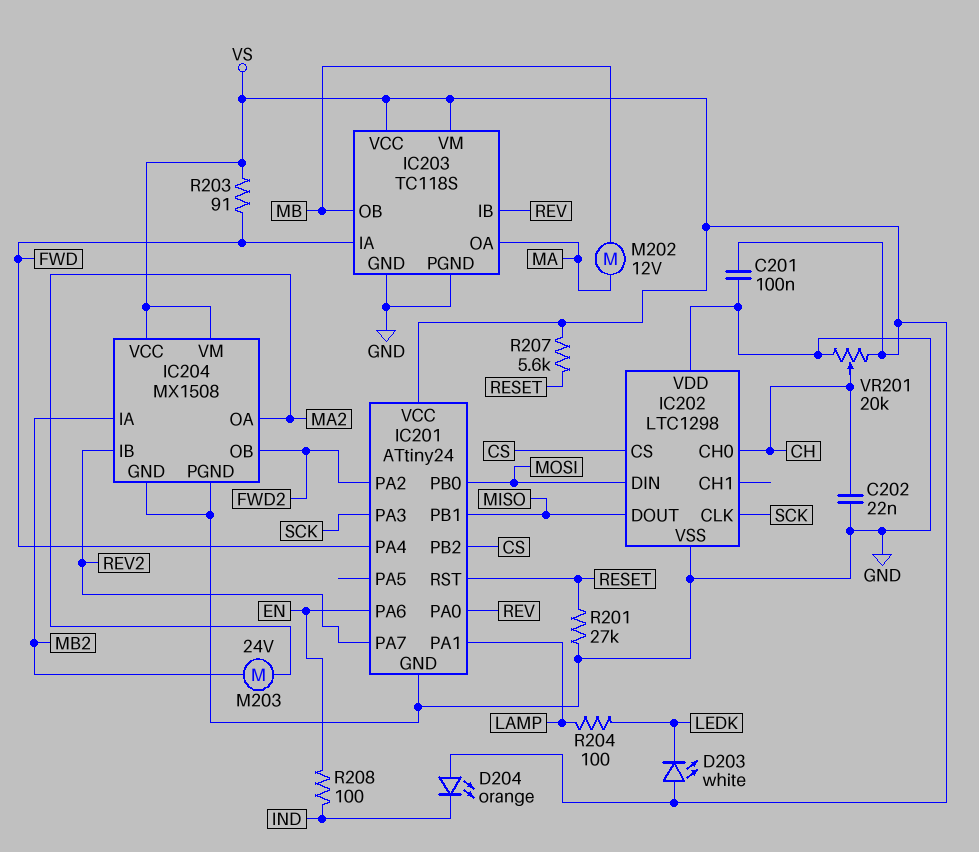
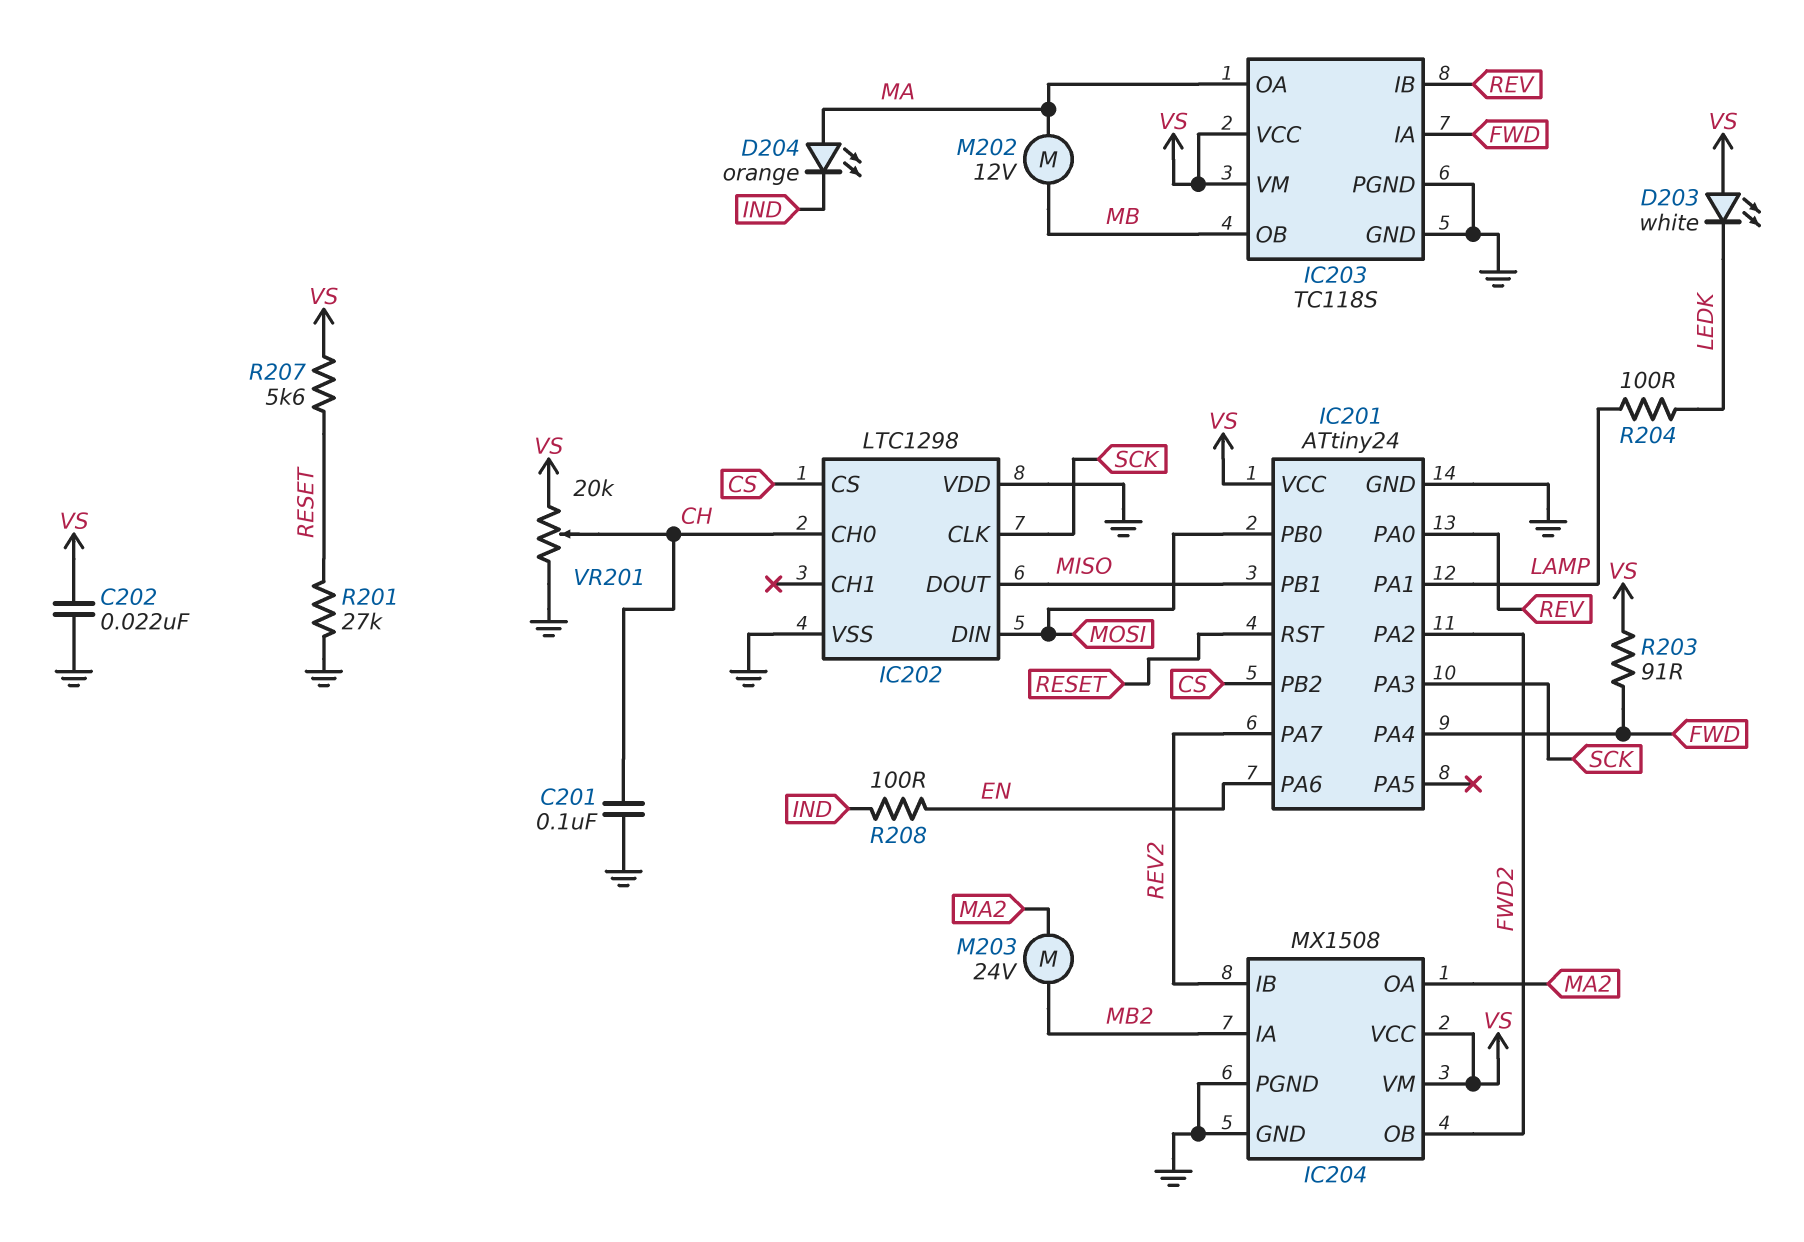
C201: 100nF (GND, VS) -> 100nF (CH, GND)
C202: 22nF (CH, GND) -> 22nF (GND, VS)
D204: LED orange (A VS, K IND) -> LED orange (A MA, K IND)

